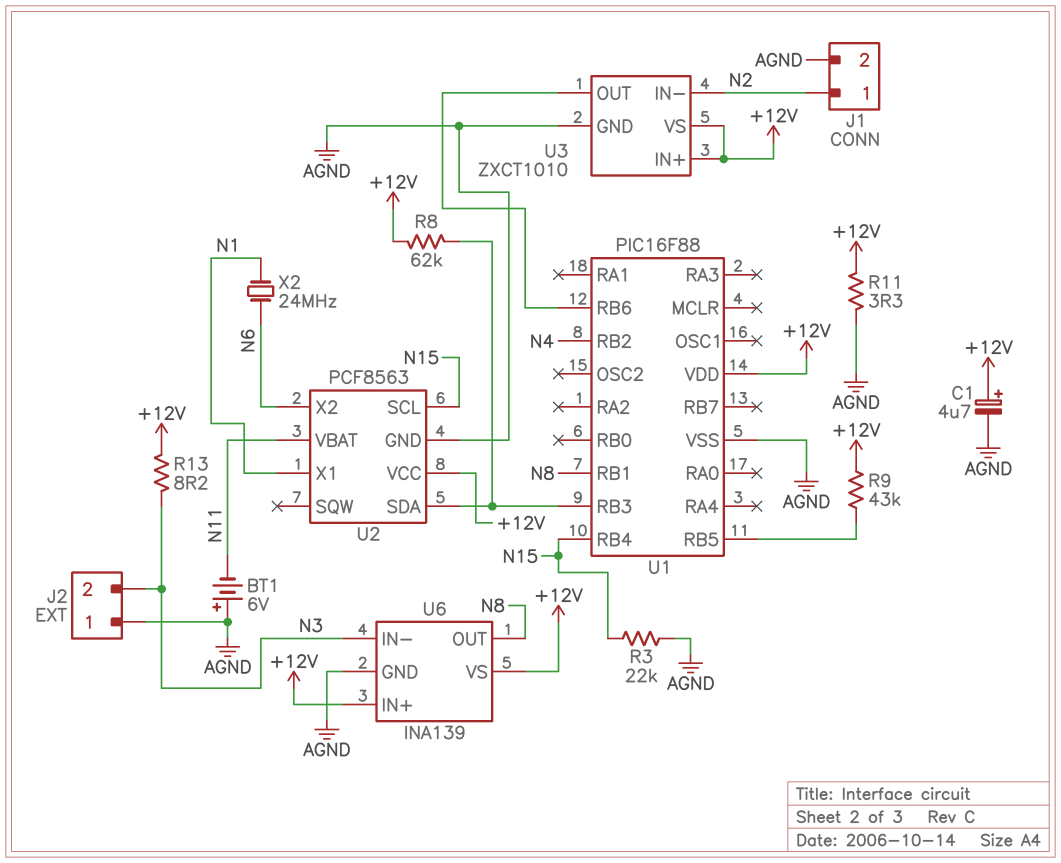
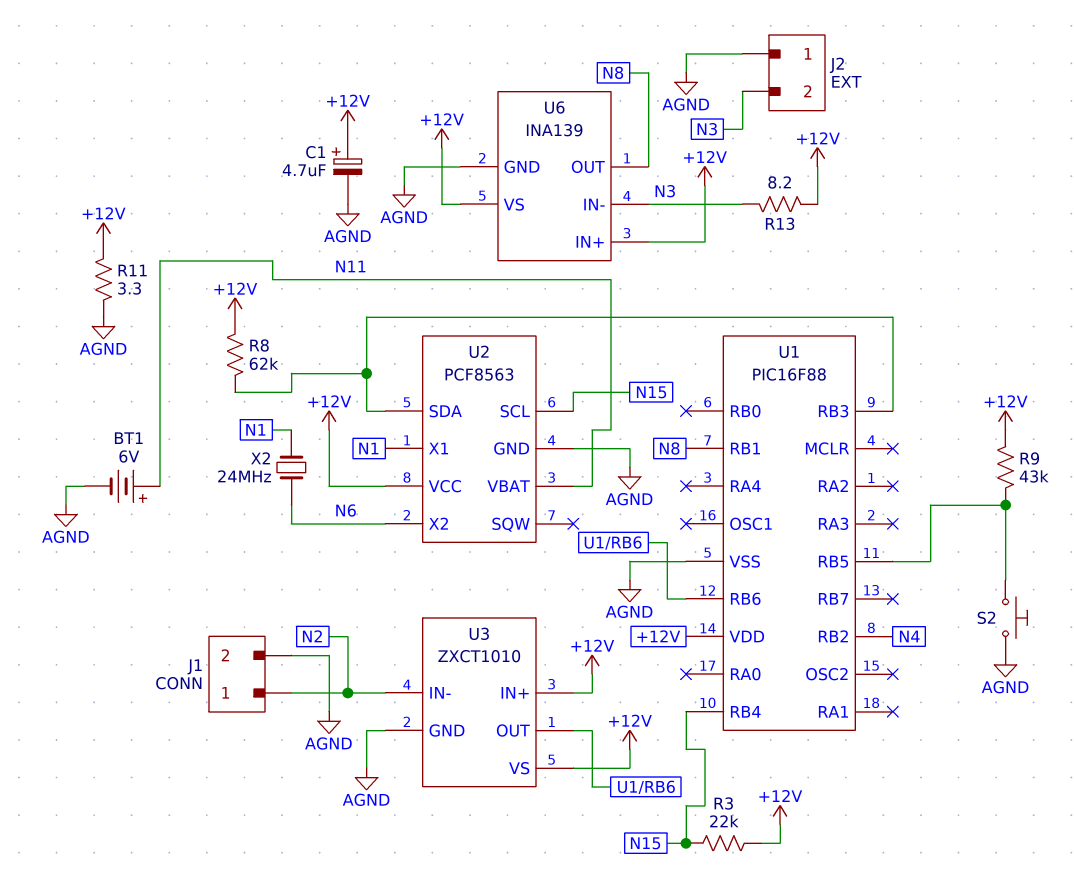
BT1: 6V (plus AGND, minus N11) -> 6V (plus N11, minus AGND)
R3: 22k (AGND, N15) -> 22k (+12V, N15)
S2: none -> button (AGND, U1/RB5)

